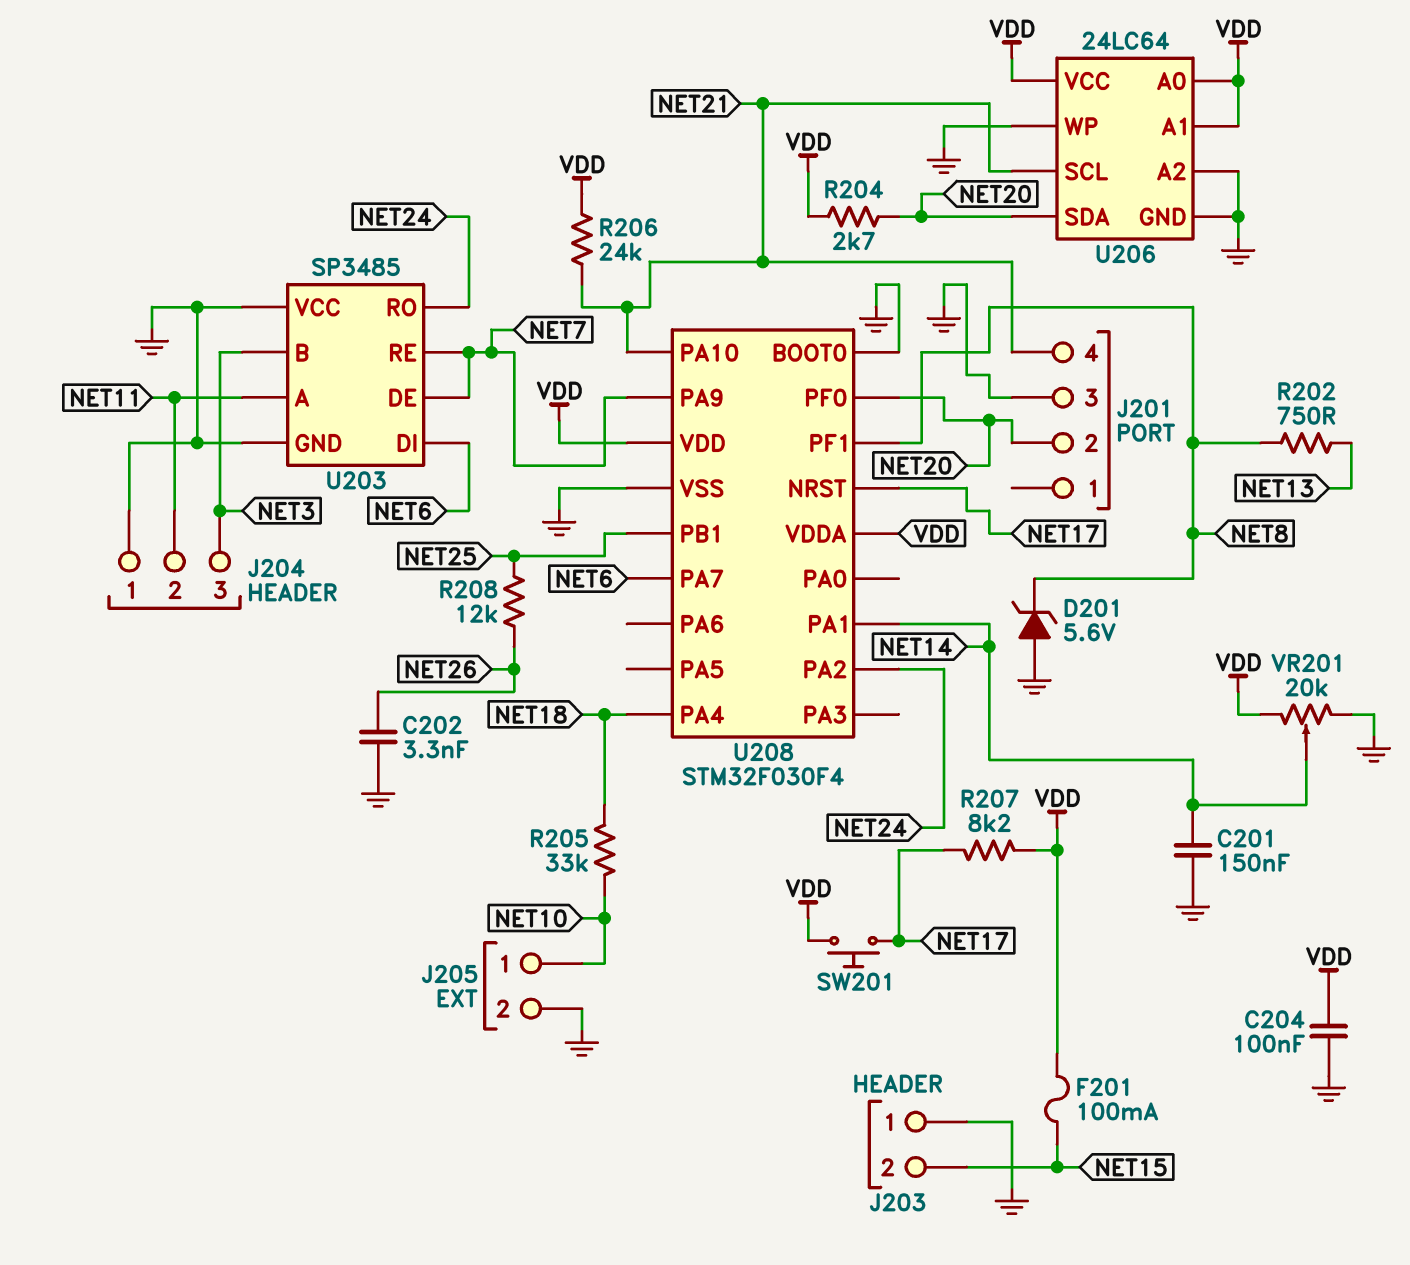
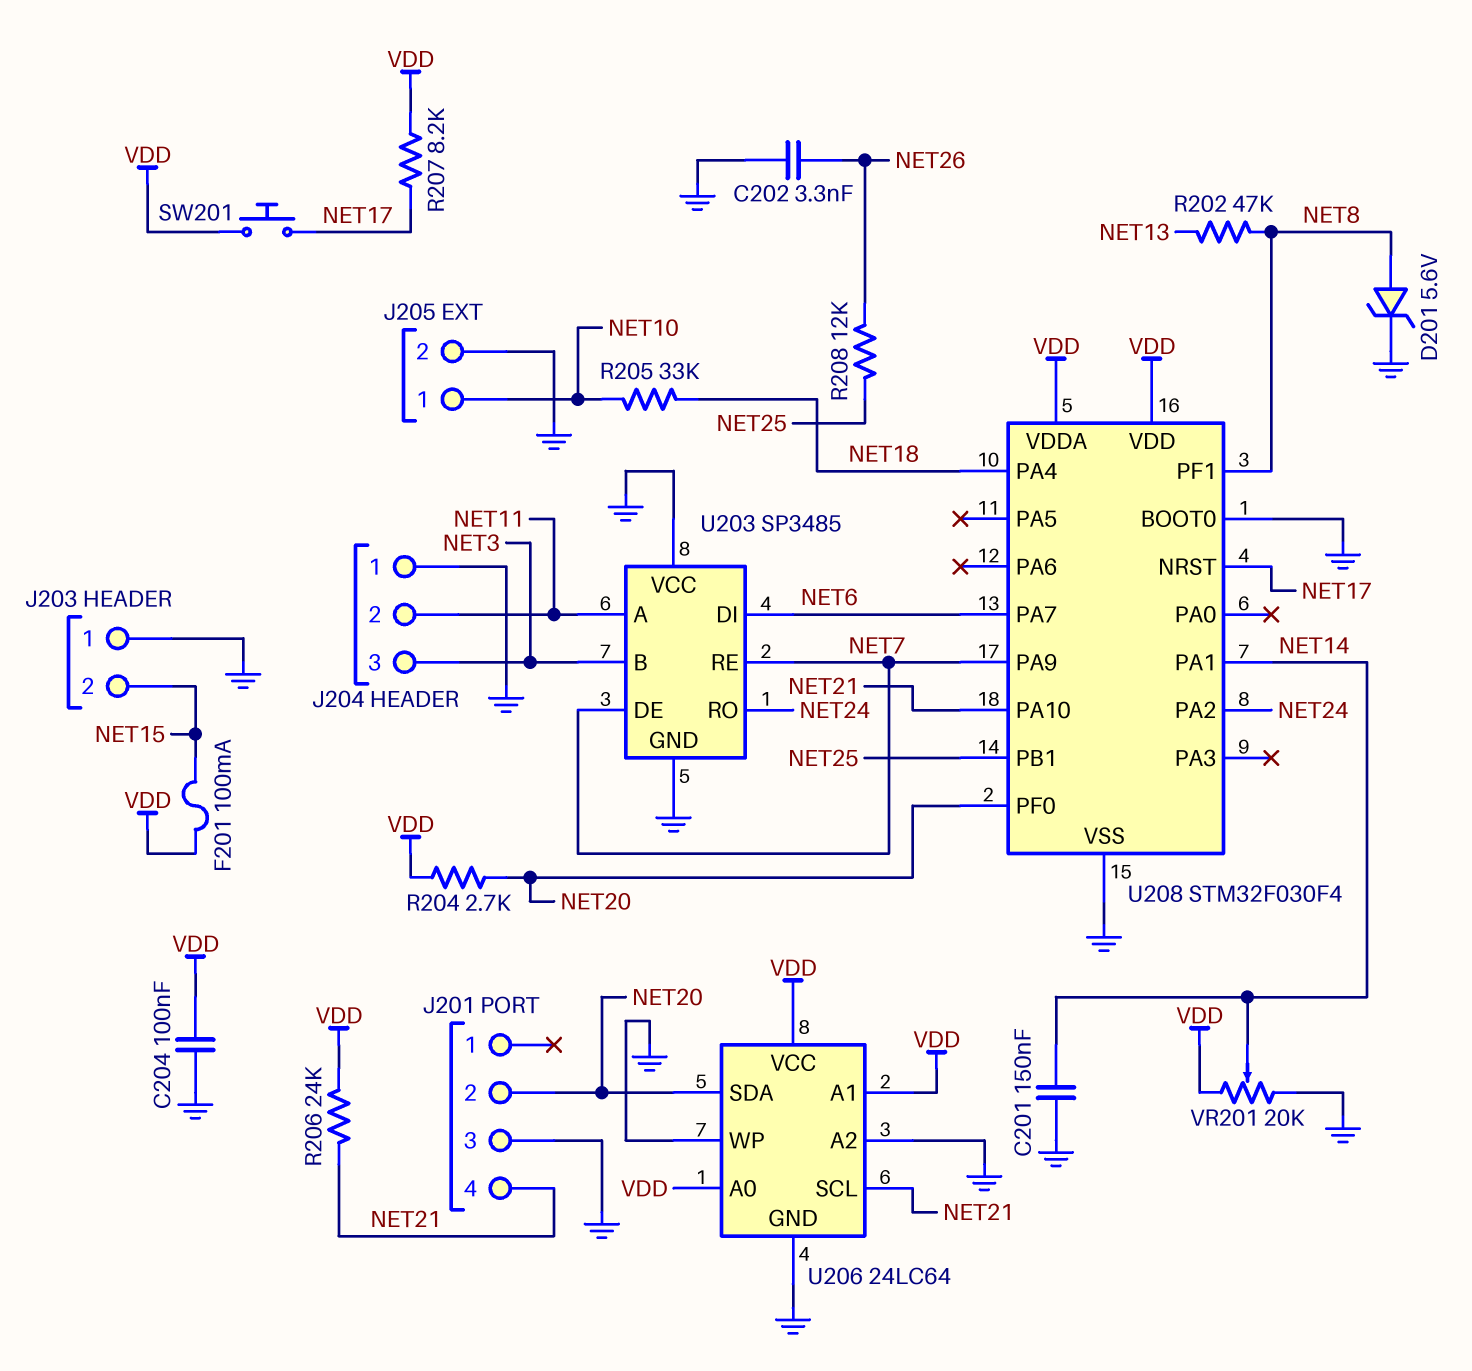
D201: zener 5.6V (A GND, K NET8) -> zener 5.6V (A NET8, K GND)
R202: 750 (NET8, NET13) -> 47k (NET8, NET13)

